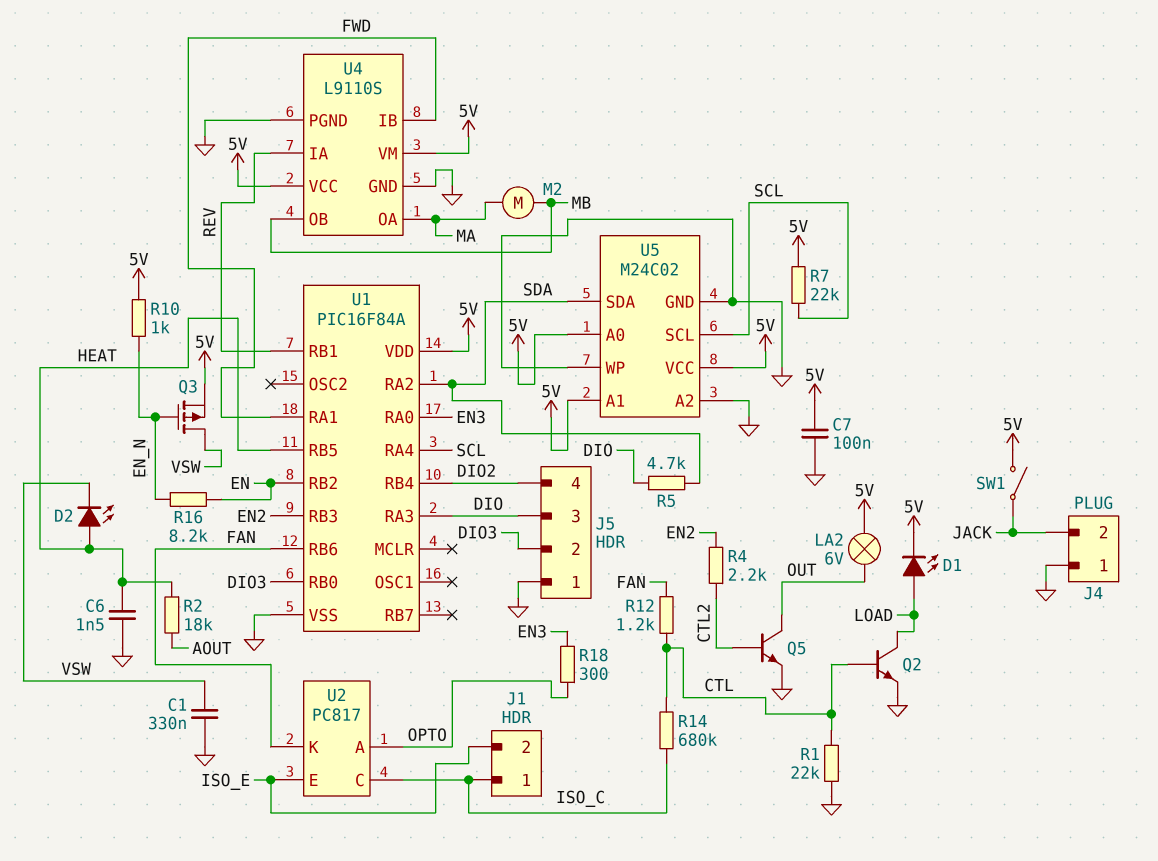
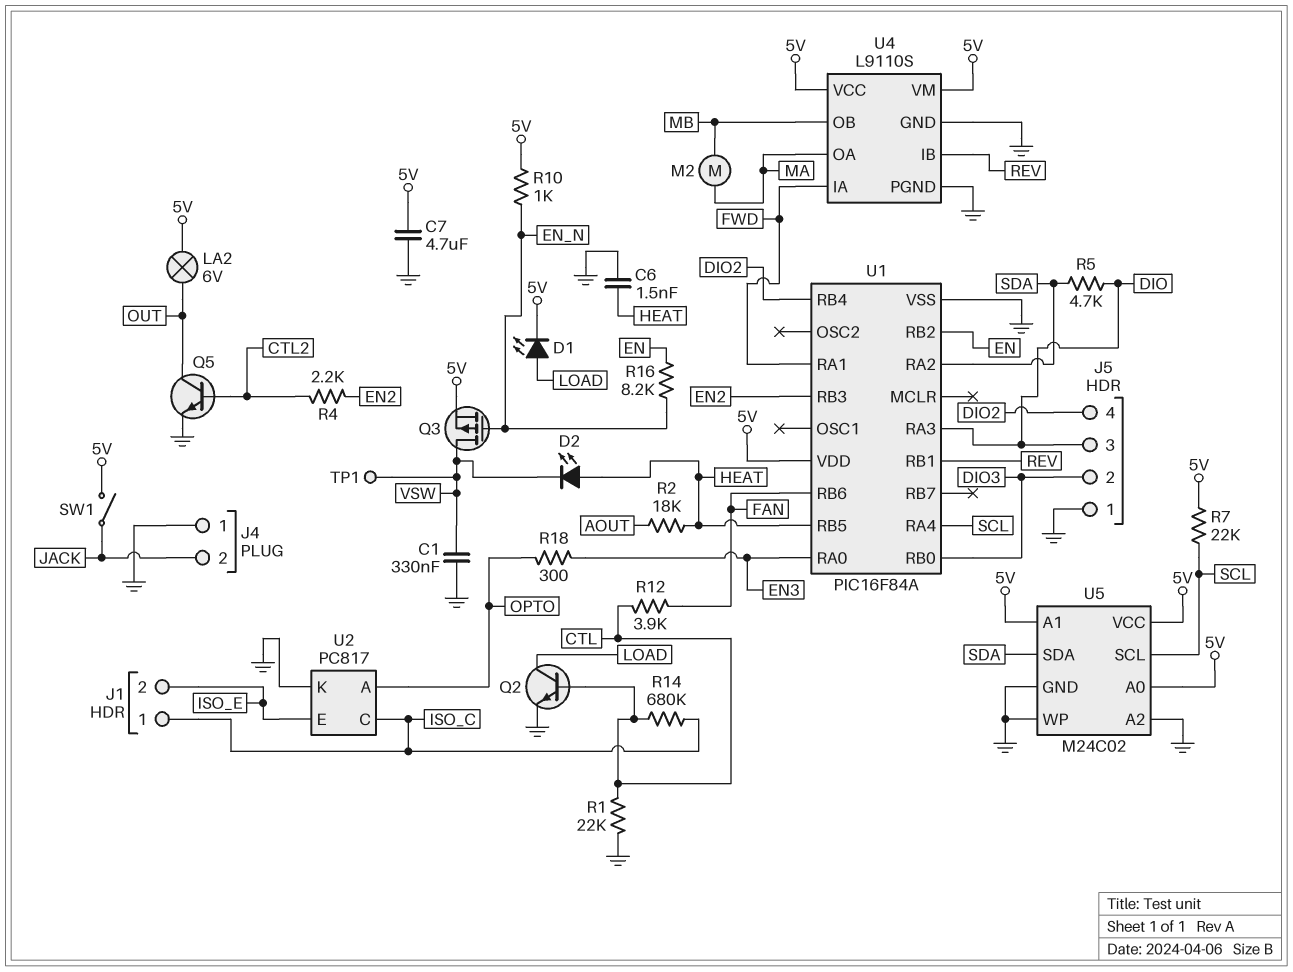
C7: 100nF (5V, GND) -> 4.7uF (5V, GND)
R12: 1.2k (CTL, FAN) -> 3.9k (CTL, FAN)
TP1: none -> test point (VSW)
U2 pin K: FAN -> GND
U4 pin IA: REV -> FWD
U4 pin IB: FWD -> REV

